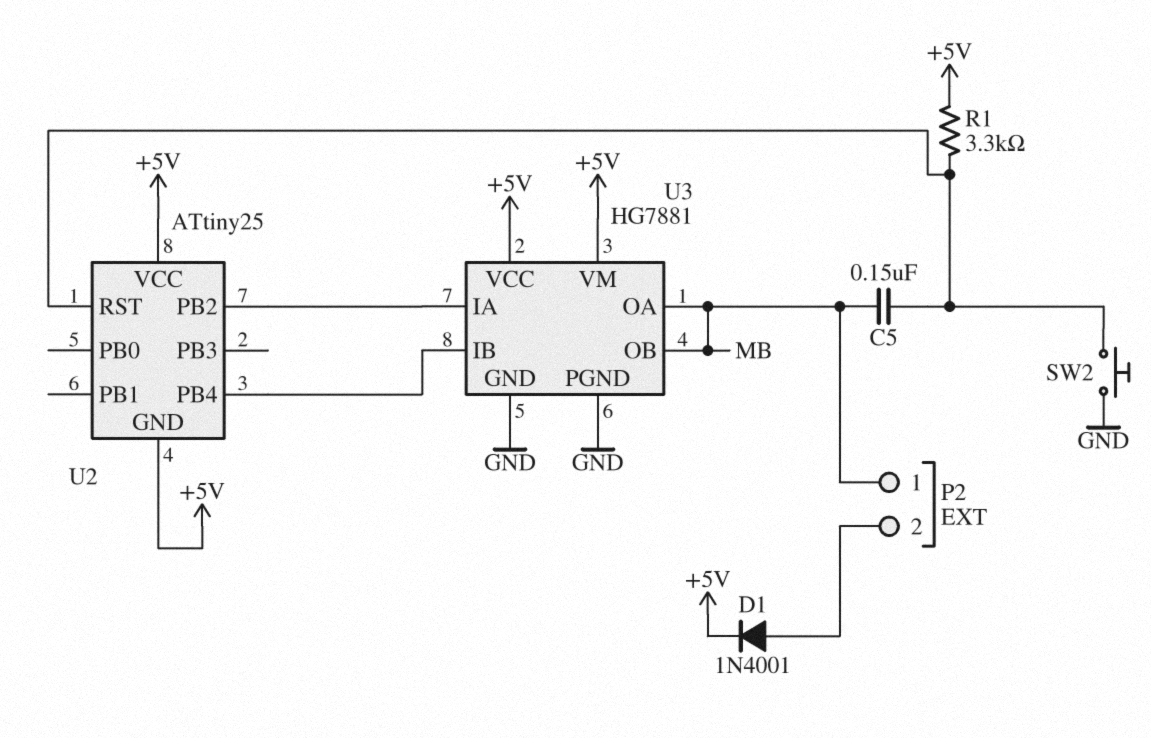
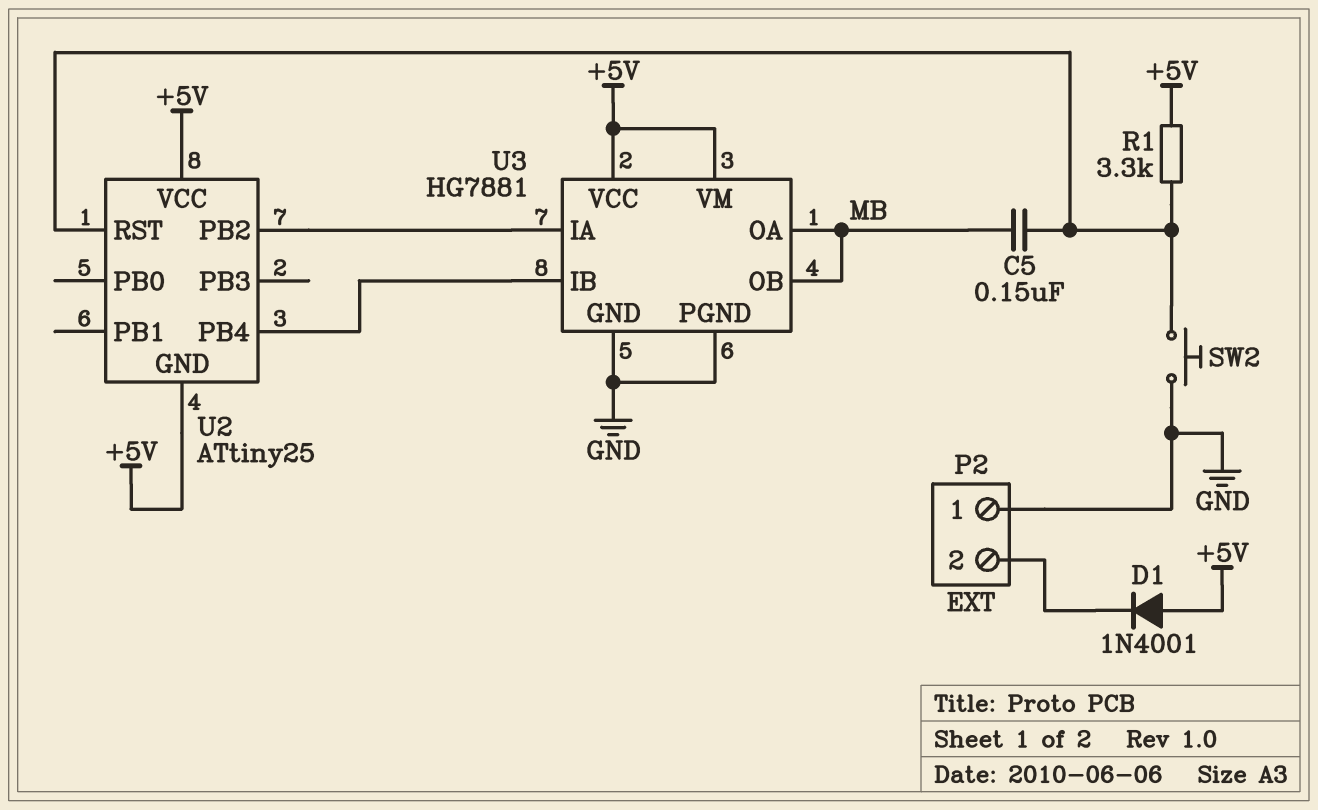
D1: diode 1N4001 (A P2/2, K +5V) -> diode 1N4001 (A +5V, K P2/2)
P2 pin 1: MB -> GND

